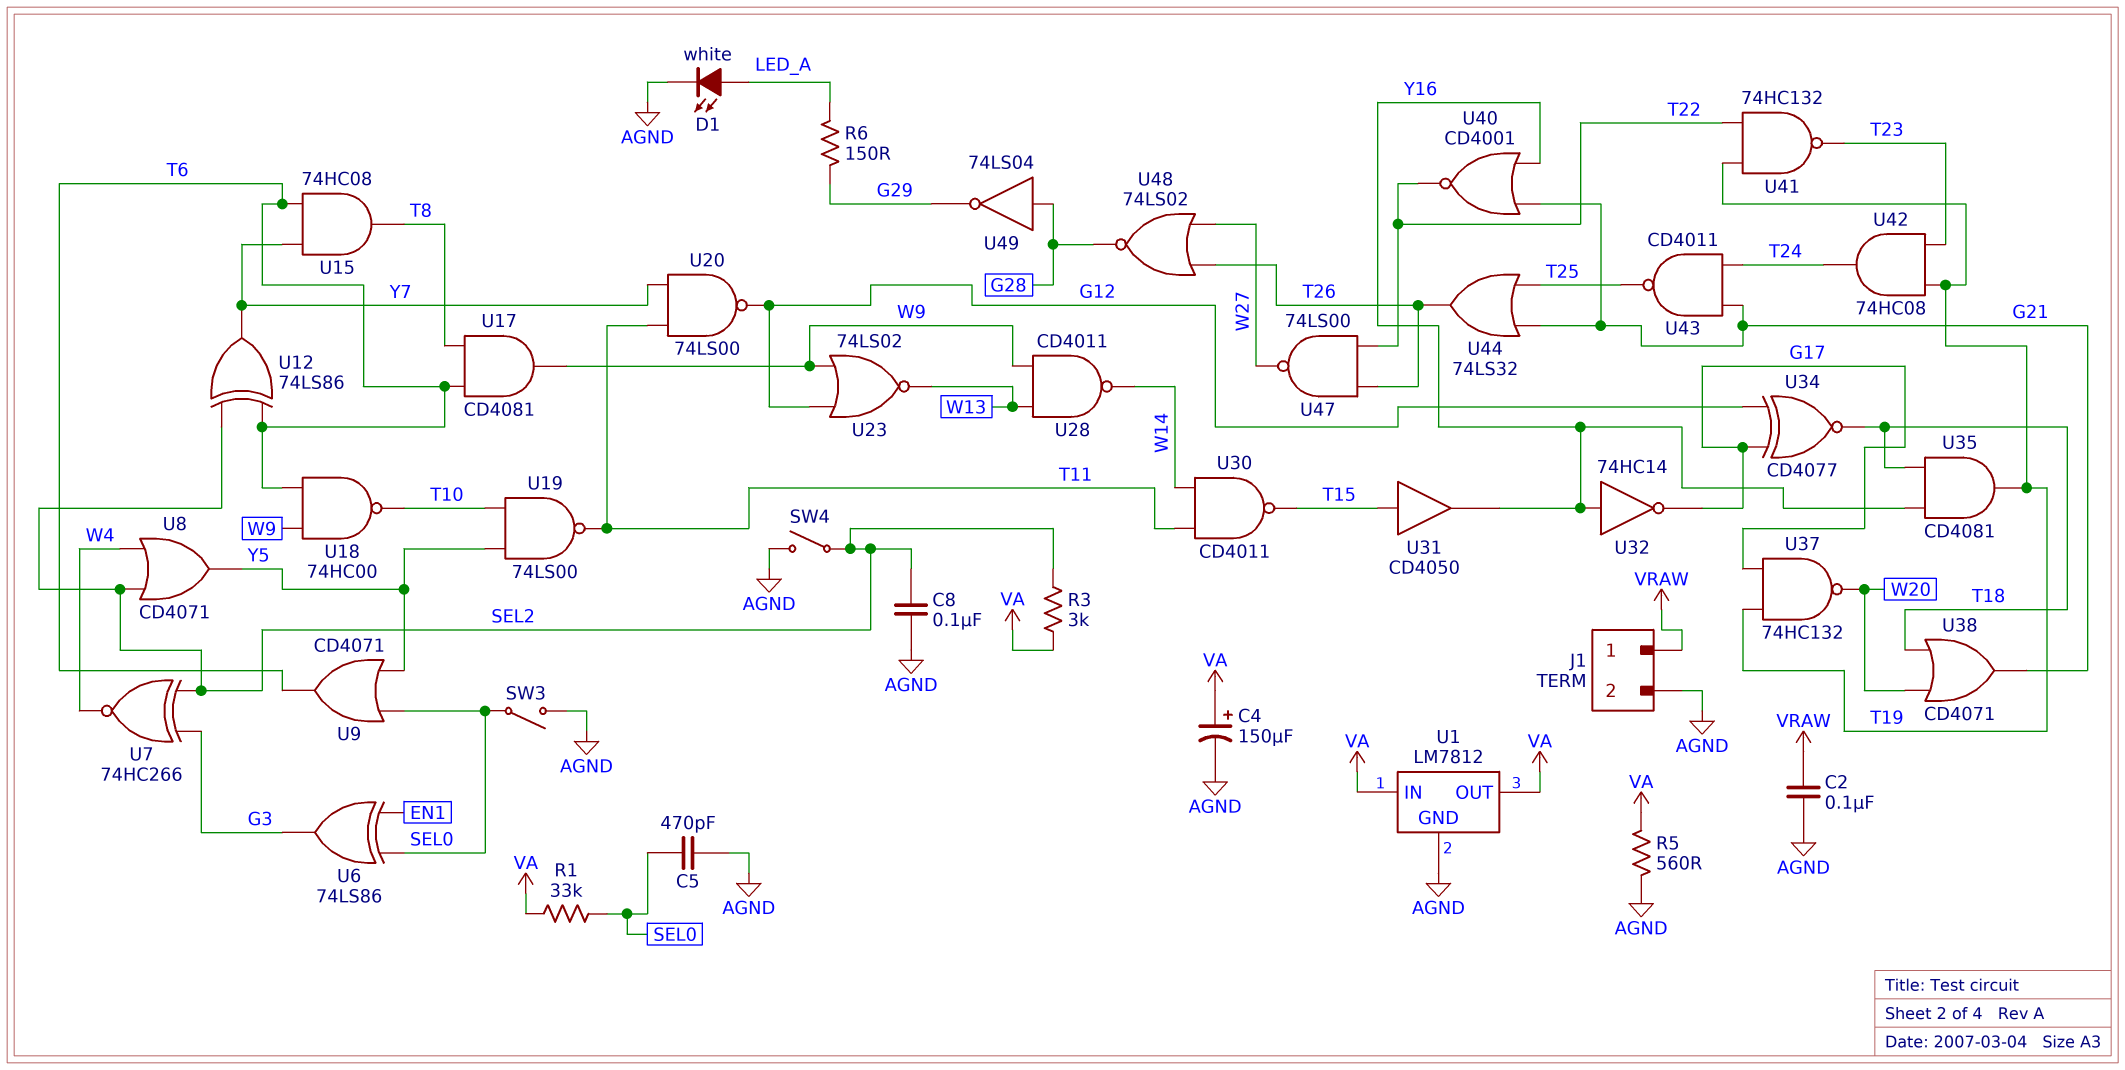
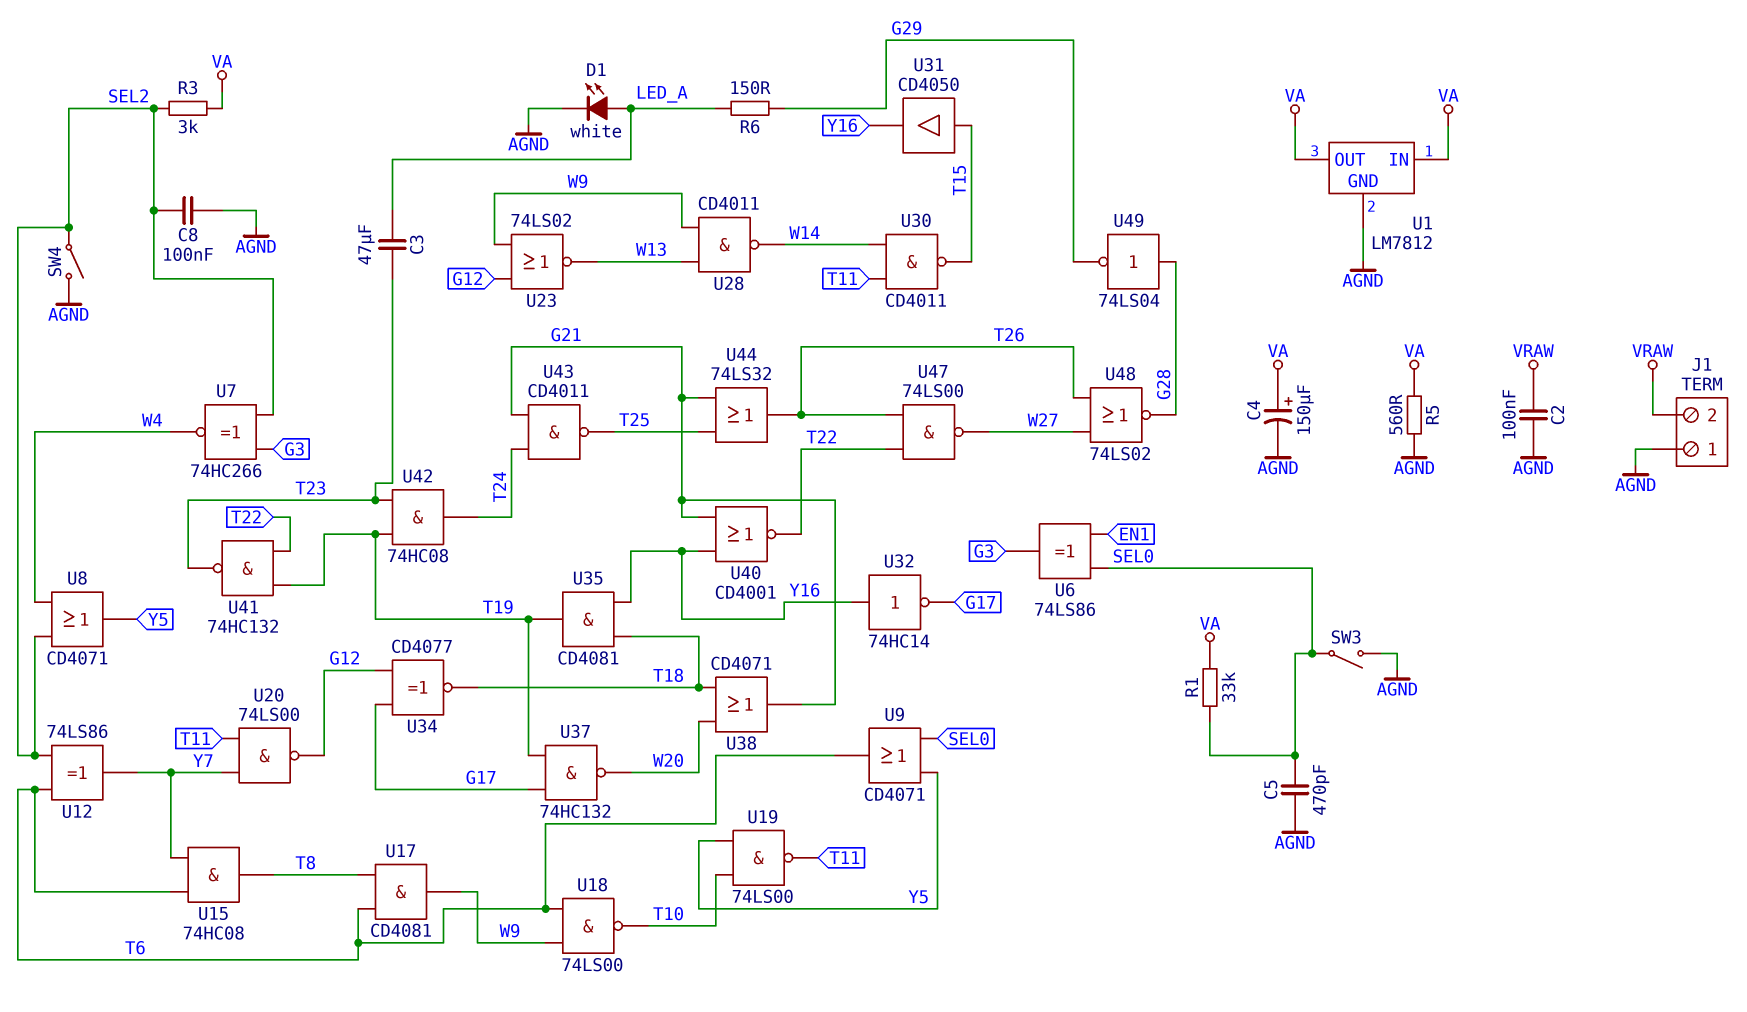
C3: none -> 47uF (LED_A, T23)
J1 pin 1: VRAW -> AGND
J1 pin 2: AGND -> VRAW
U18: NAND 74HC00 (in T6, in W9, out T10) -> NAND 74LS00 (in T6, in W9, out T10)

